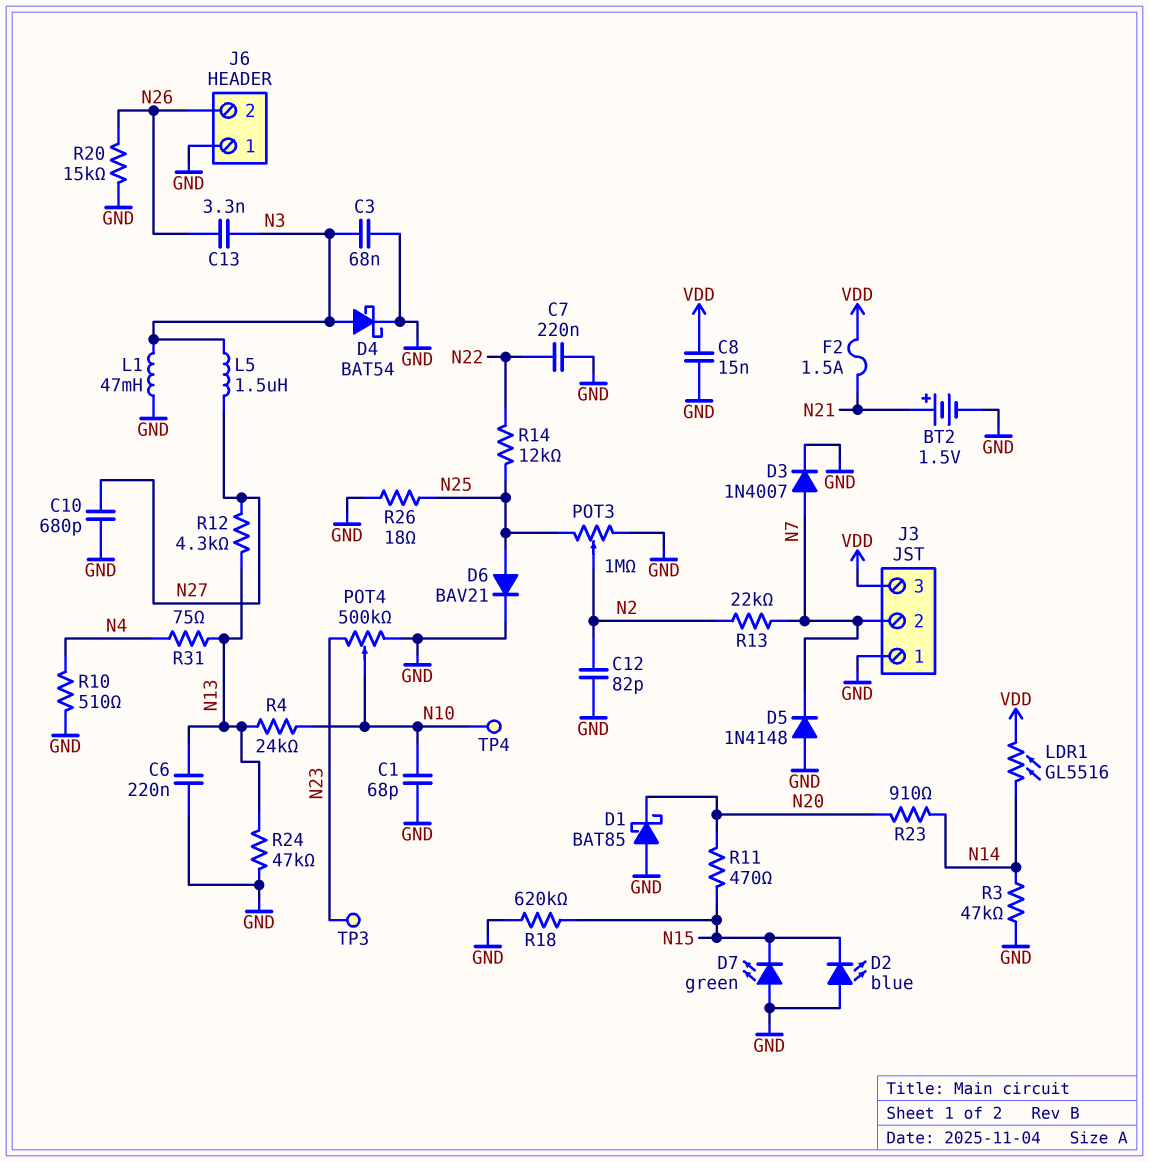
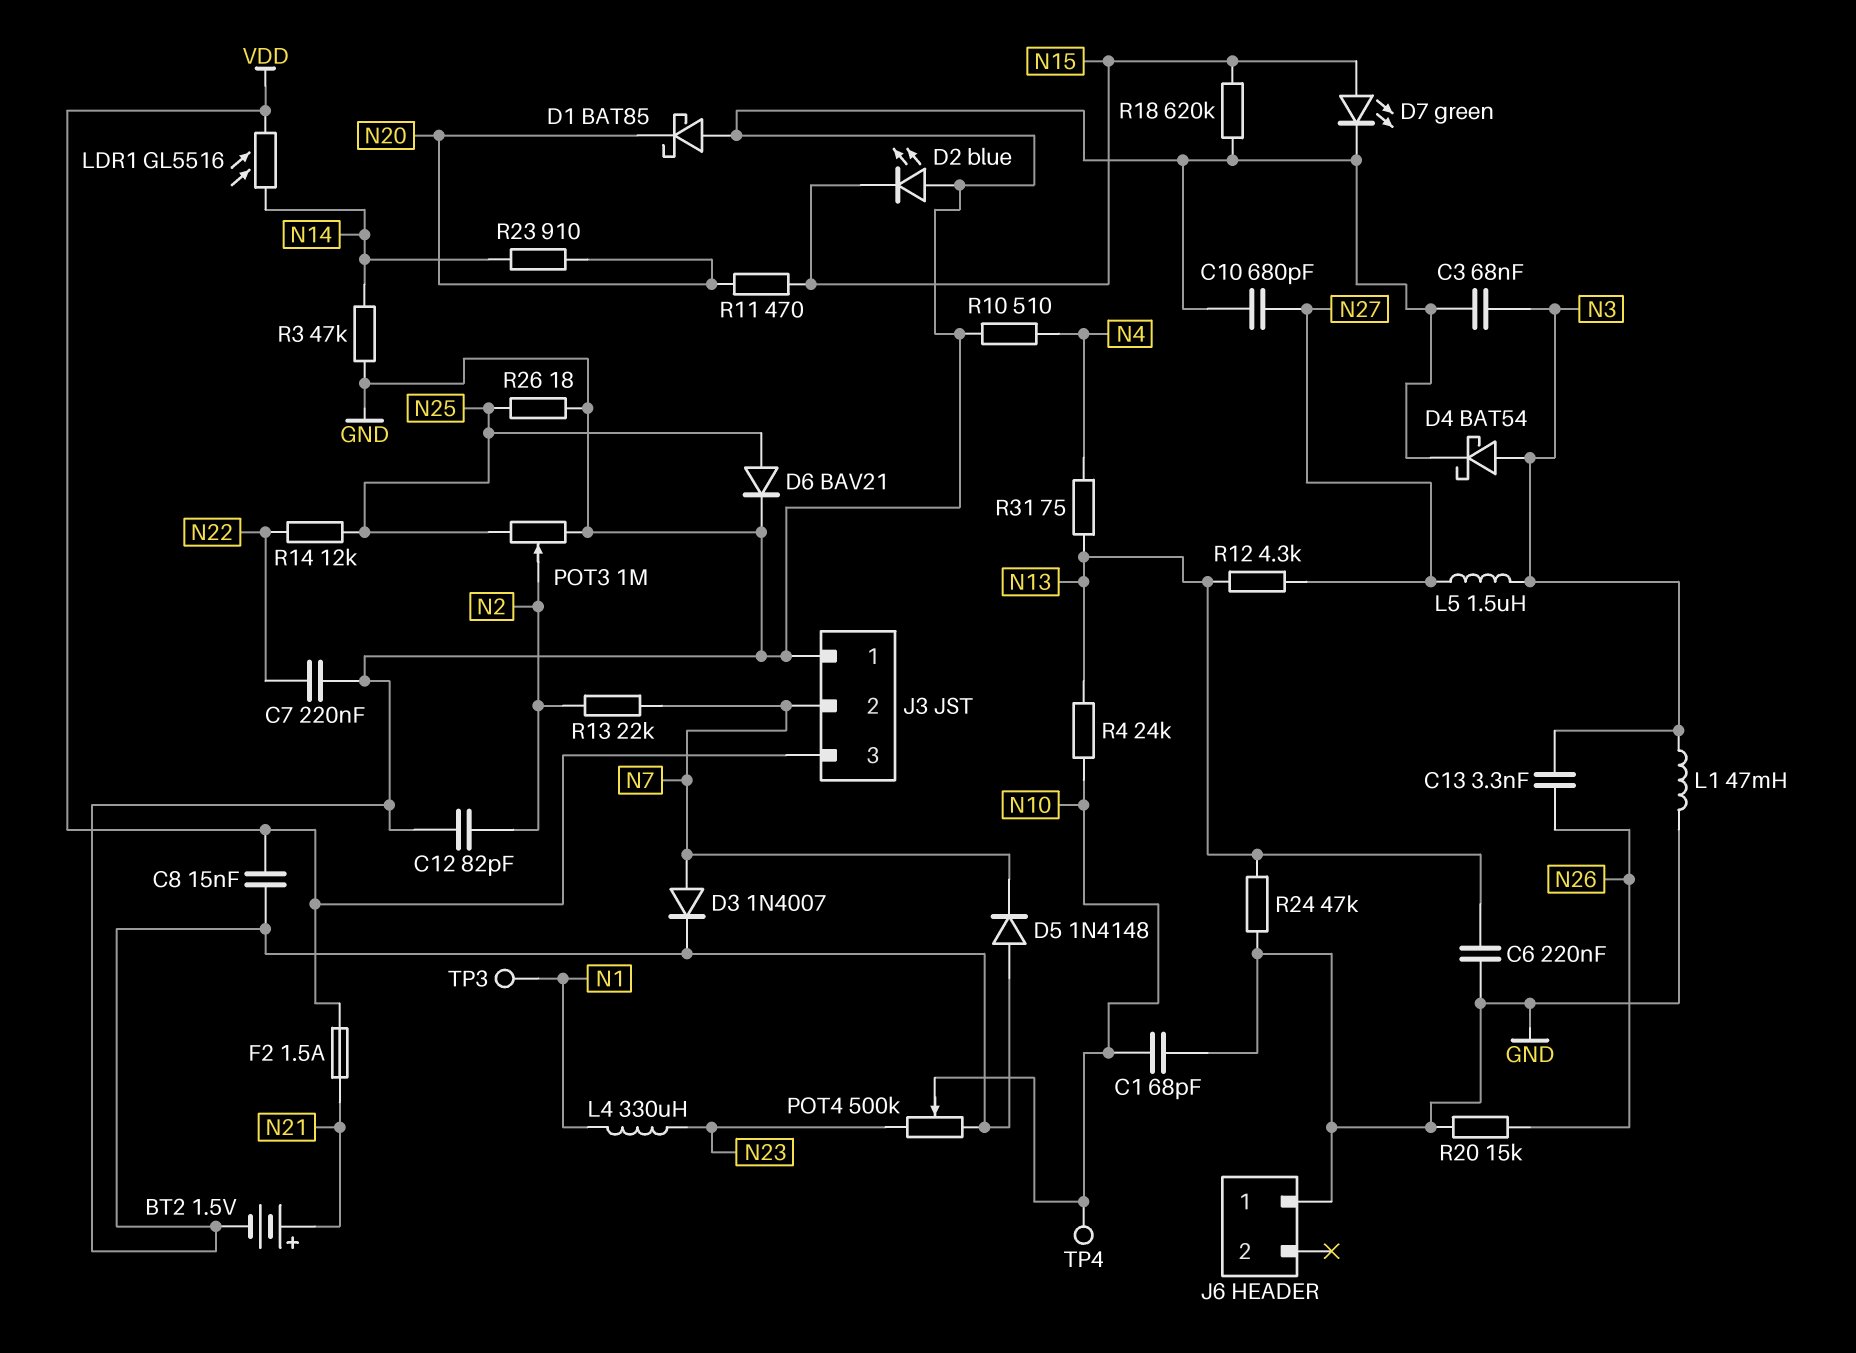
D7: LED green (A GND, K N15) -> LED green (A N15, K GND)
J6 pin 2: N26 -> none
L4: none -> 330uH (N1, N23)
TP3: test point (N23) -> test point (N1)

